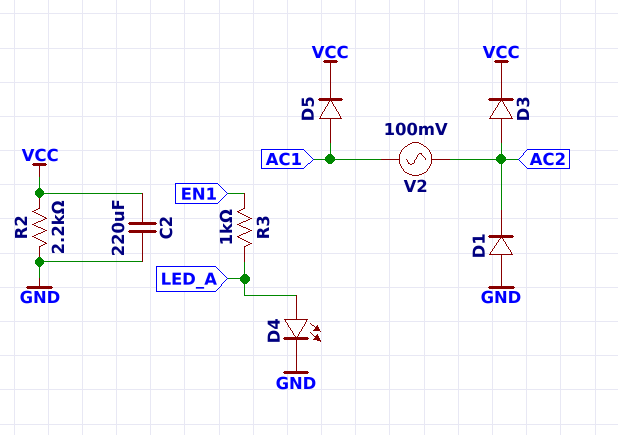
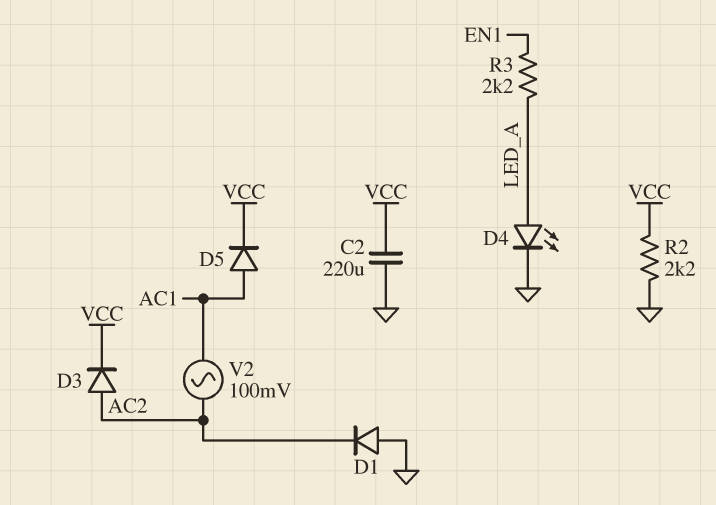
R3: 1k (EN1, LED_A) -> 2.2k (EN1, LED_A)

